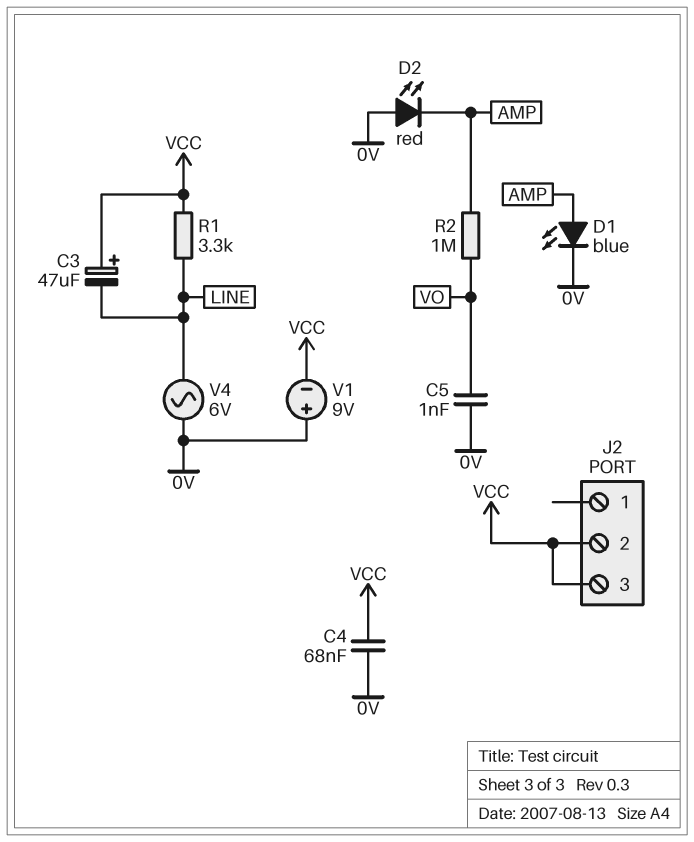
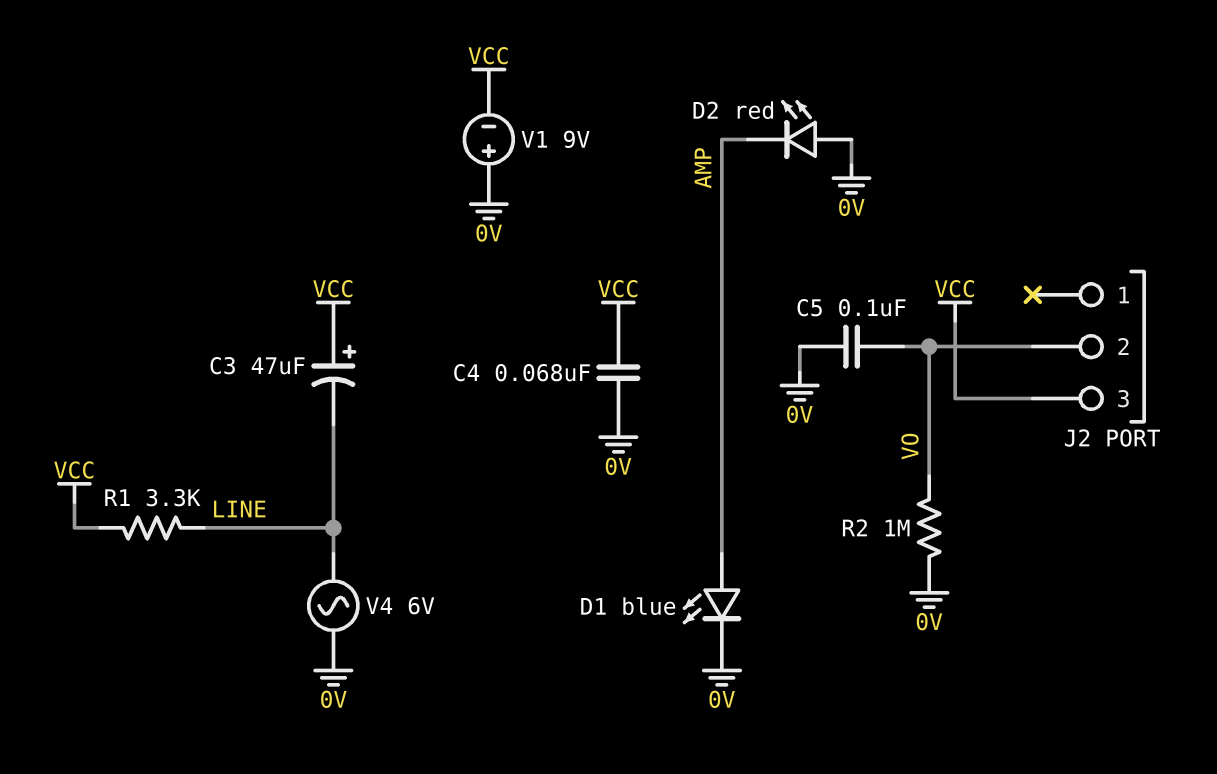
C5: 1nF (0V, VO) -> 100nF (0V, VO)
J2 pin 2: VCC -> VO
R2: 1M (AMP, VO) -> 1M (0V, VO)

